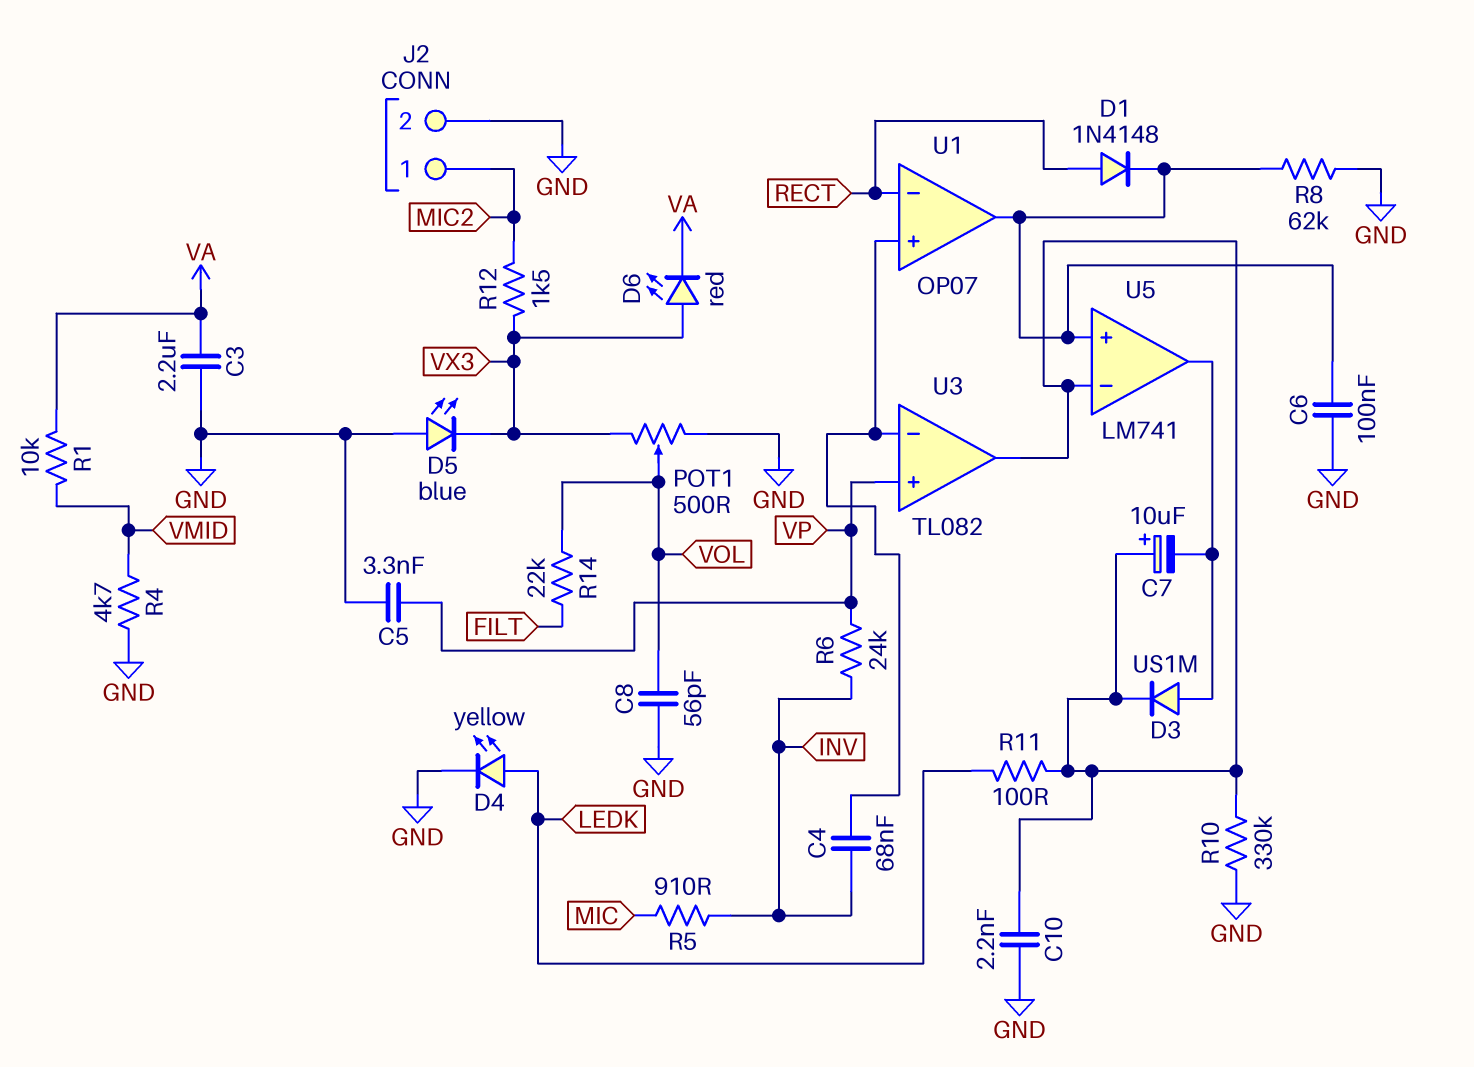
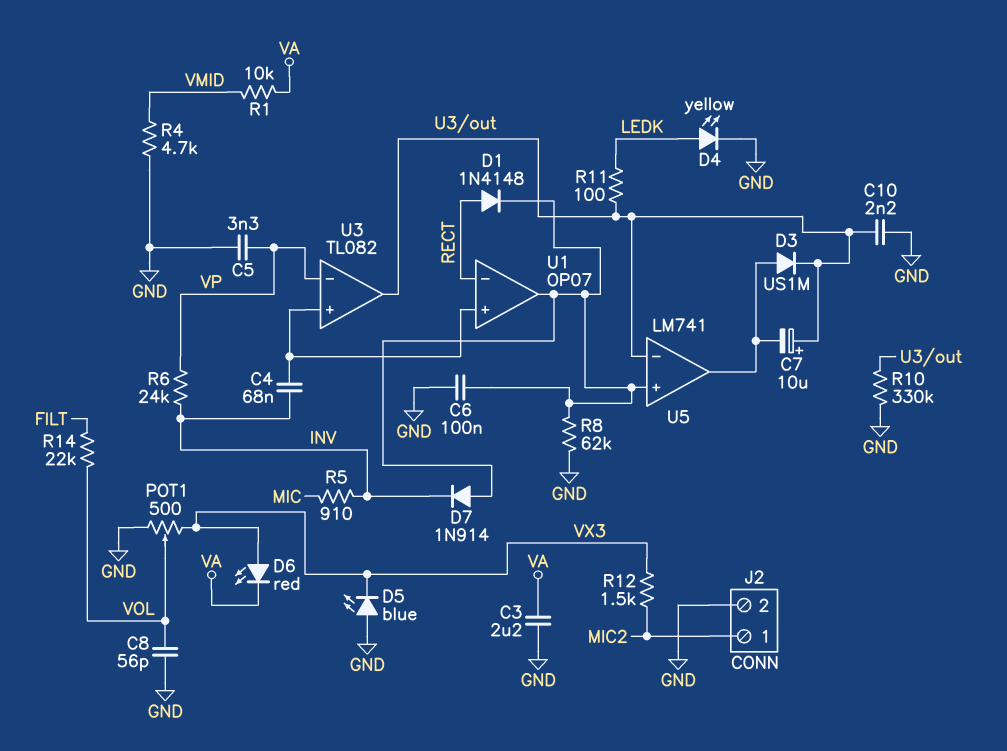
D7: none -> diode 1N914 (A U1/out, K INV)
U3 pin in+: VP -> U1/in+
U3 pin in-: U1/in+ -> VP

